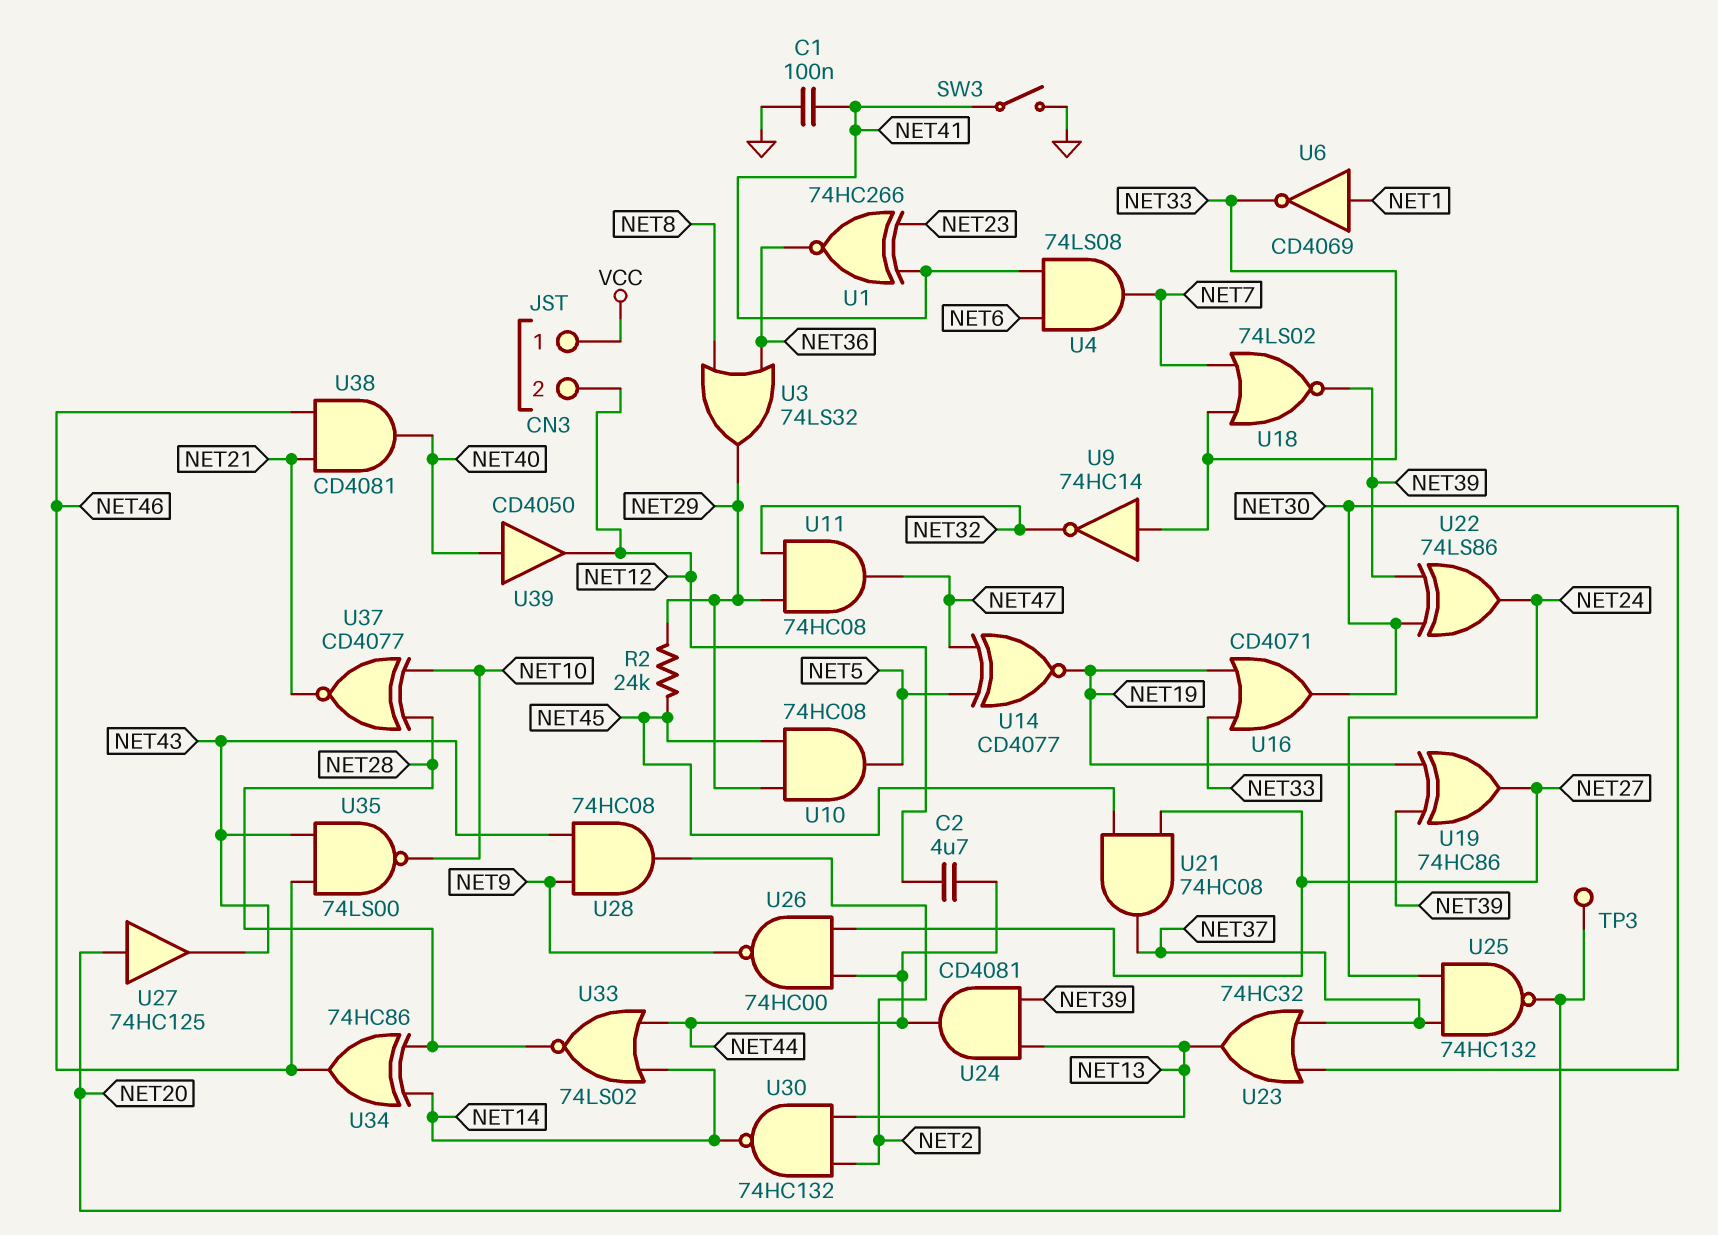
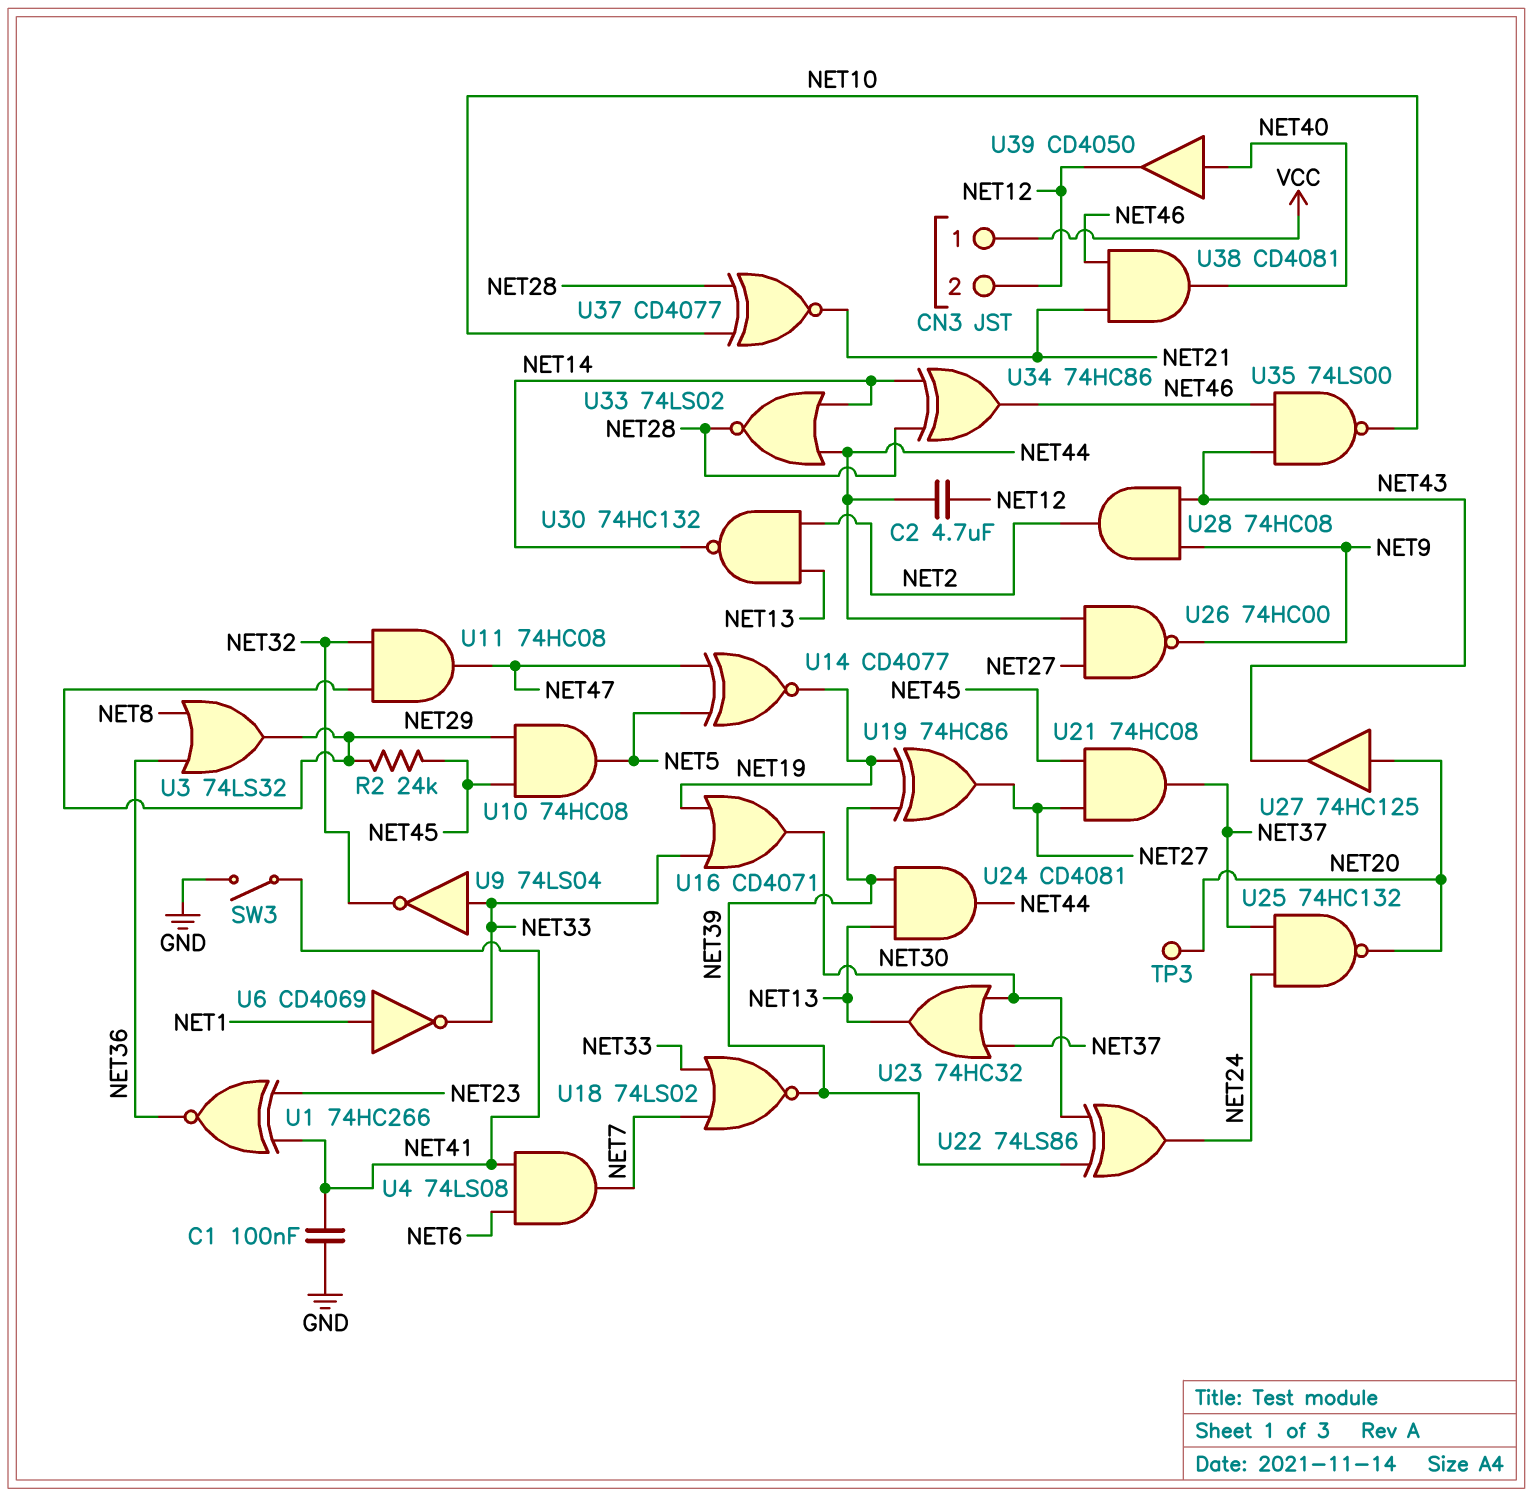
U9: NOT 74HC14 (in NET33, out NET32) -> NOT 74LS04 (in NET33, out NET32)

